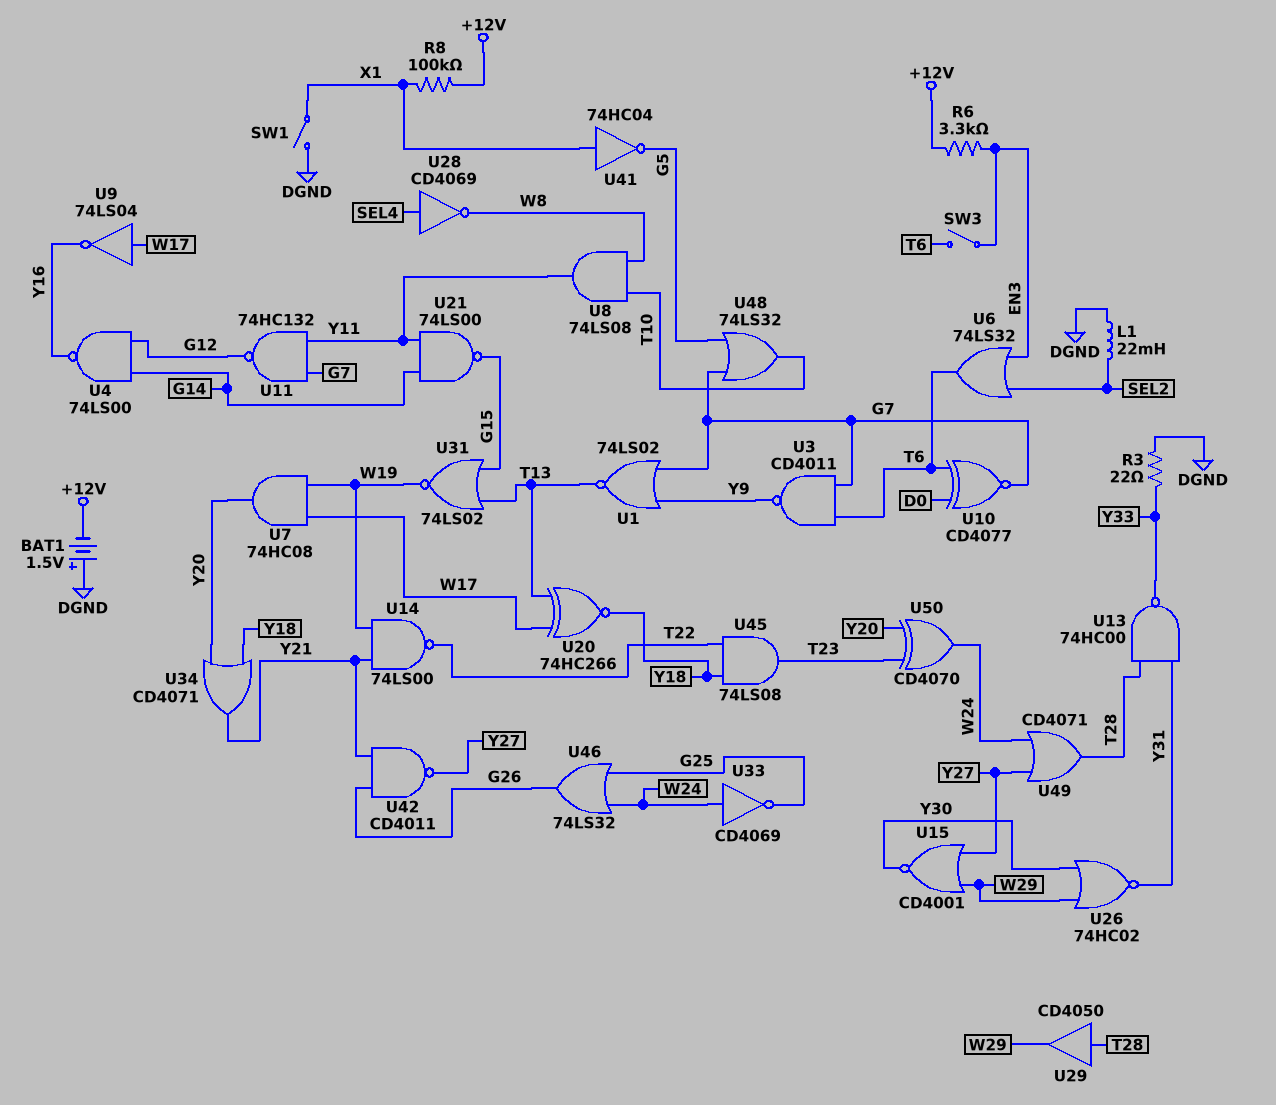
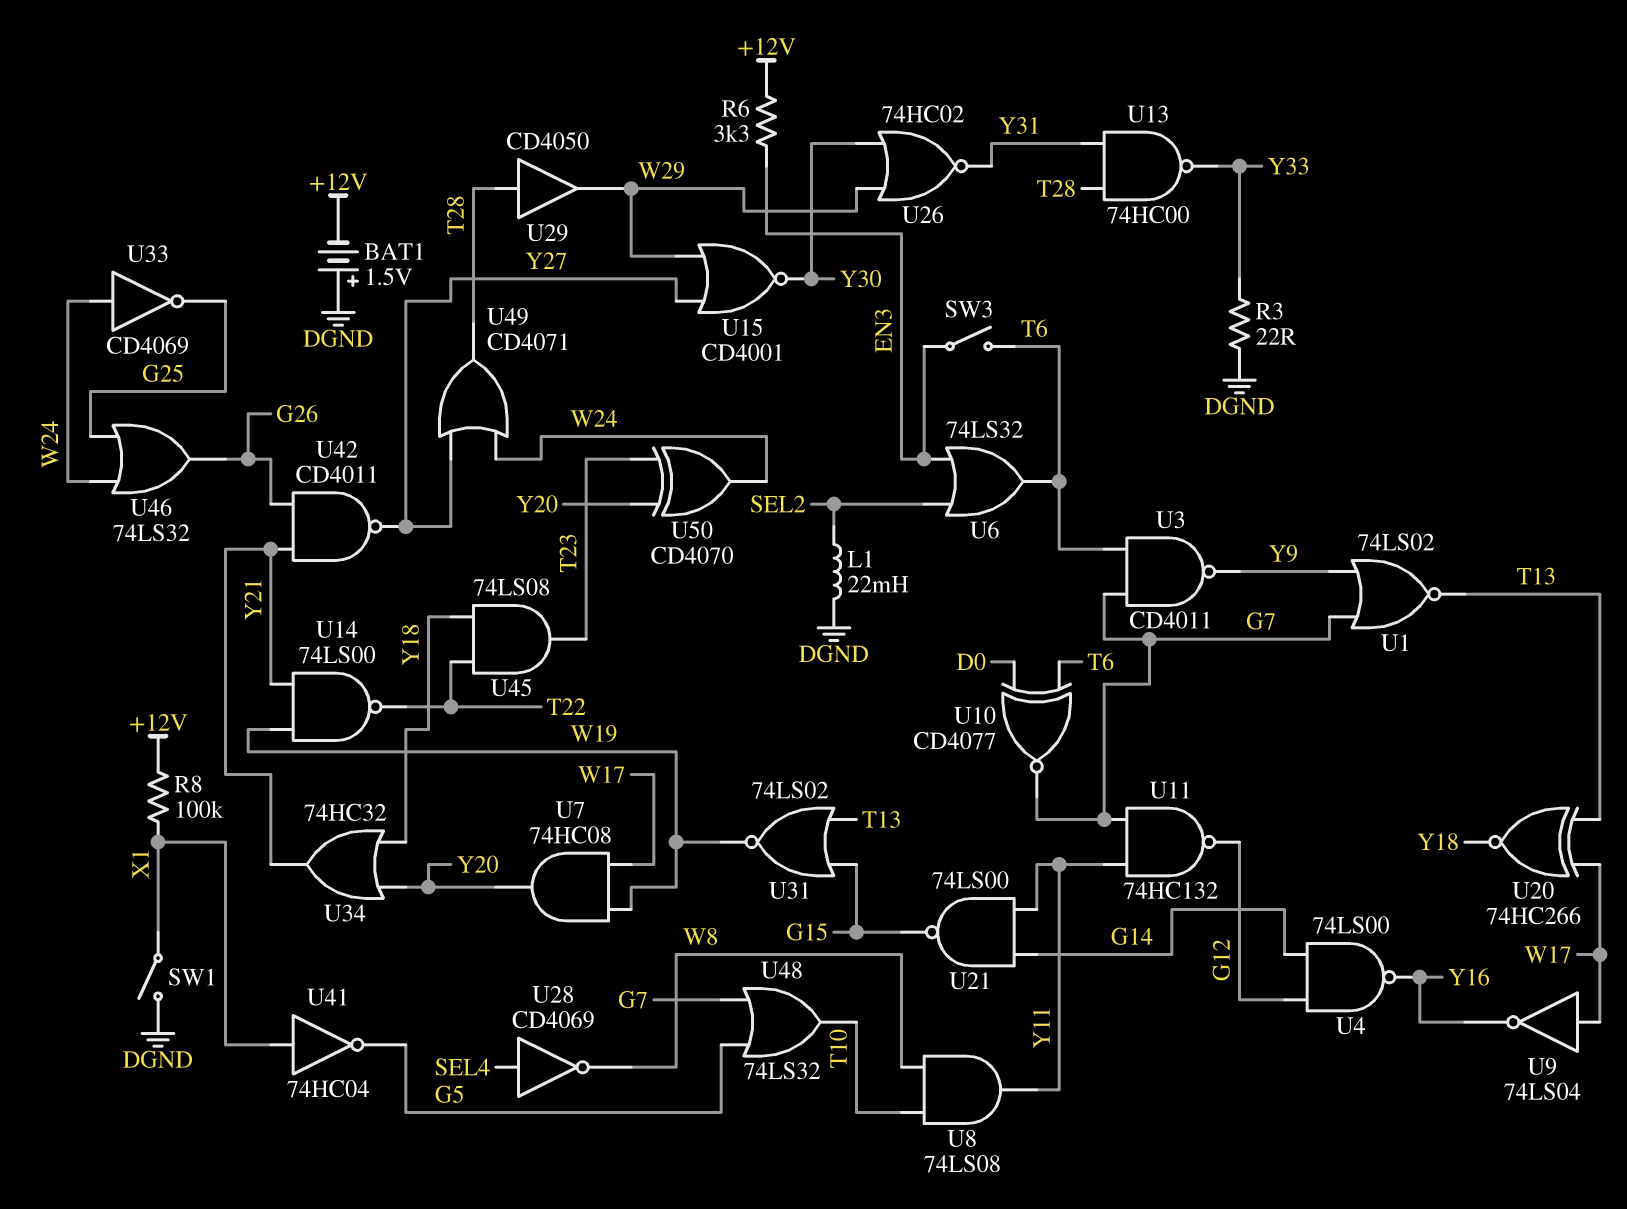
U34: OR CD4071 (in Y18, in Y20, out Y21) -> OR 74HC32 (in Y18, in Y20, out Y21)

